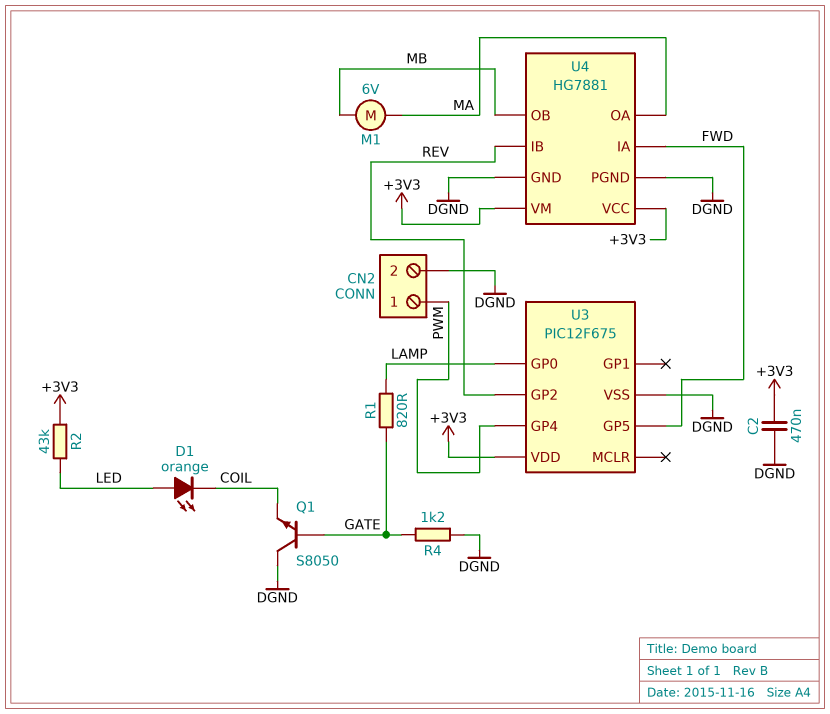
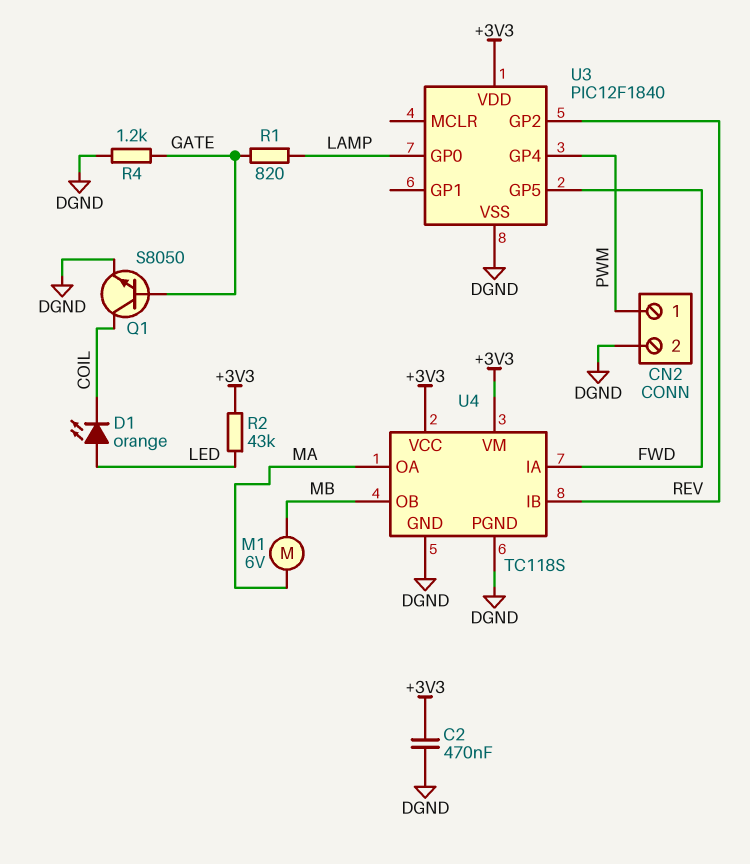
Q1: NPN S8050 (B GATE, C DGND, E COIL) -> NPN S8050 (B GATE, C COIL, E DGND)
U3: PIC12F675 -> PIC12F1840
U4: HG7881 -> TC118S

